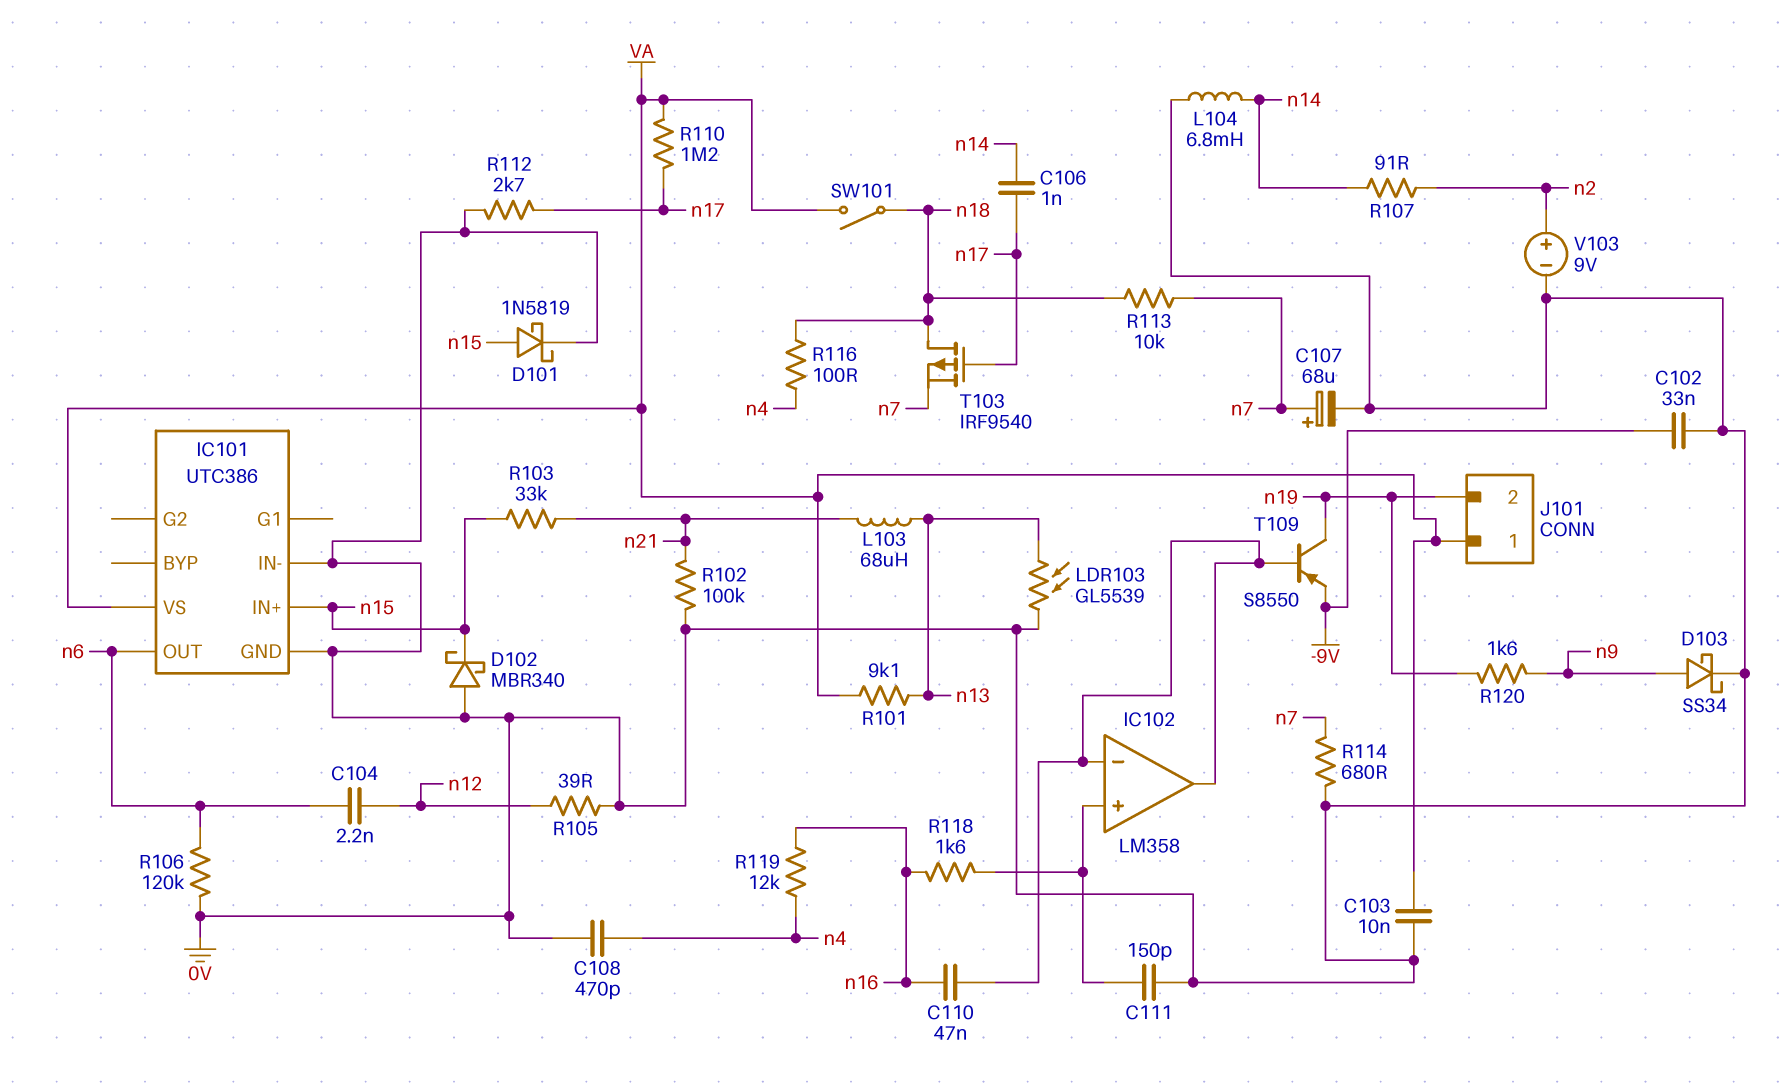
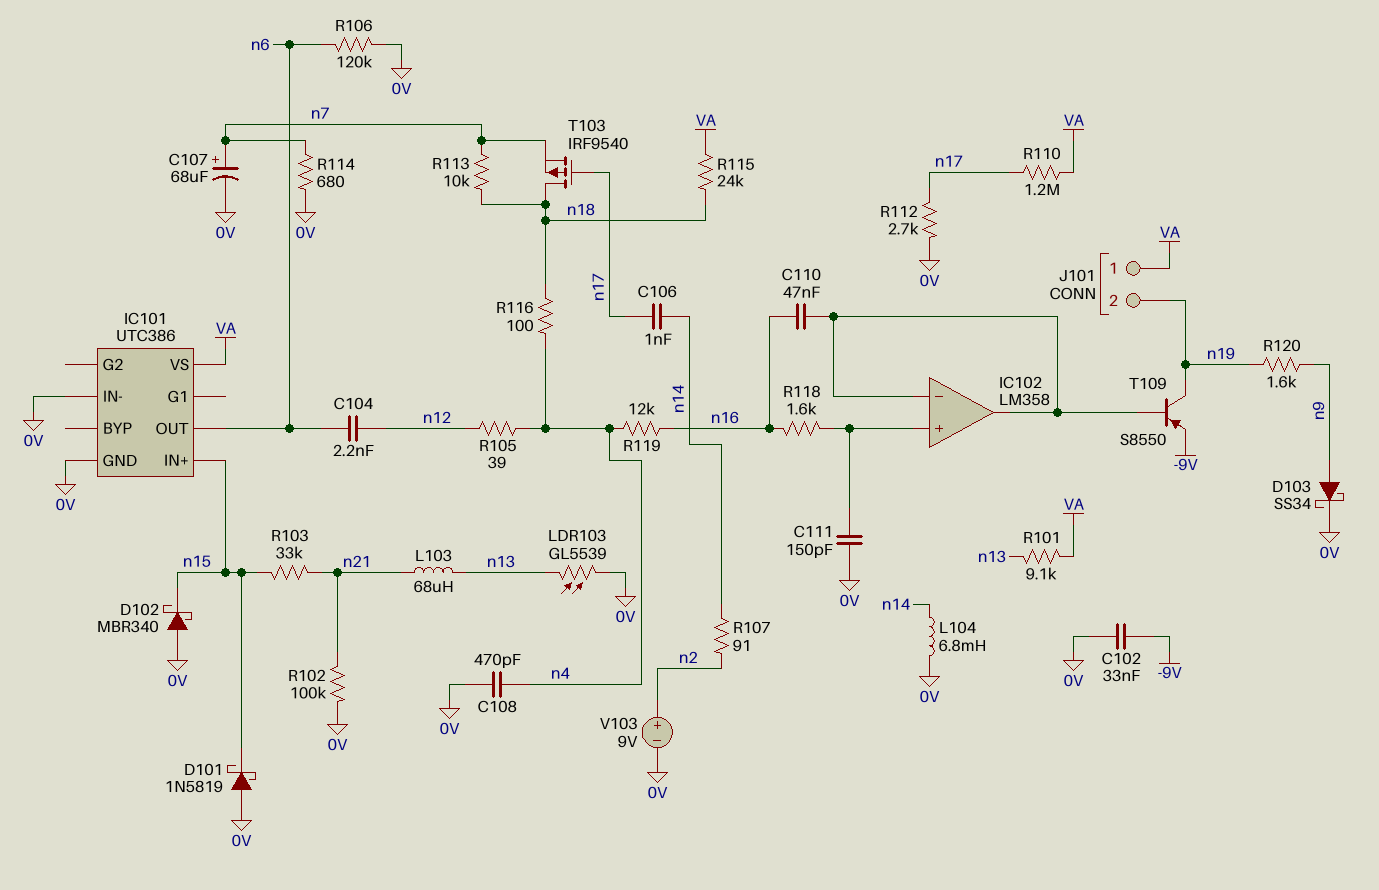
C103: 10nF (0V, VA) -> none
D101: schottky 1N5819 (A n15, K 0V) -> schottky 1N5819 (A 0V, K n15)
R105: 39 (0V, n12) -> 39 (n4, n12)
R115: none -> 24k (VA, n18)
SW101: switch (VA, n18) -> none

